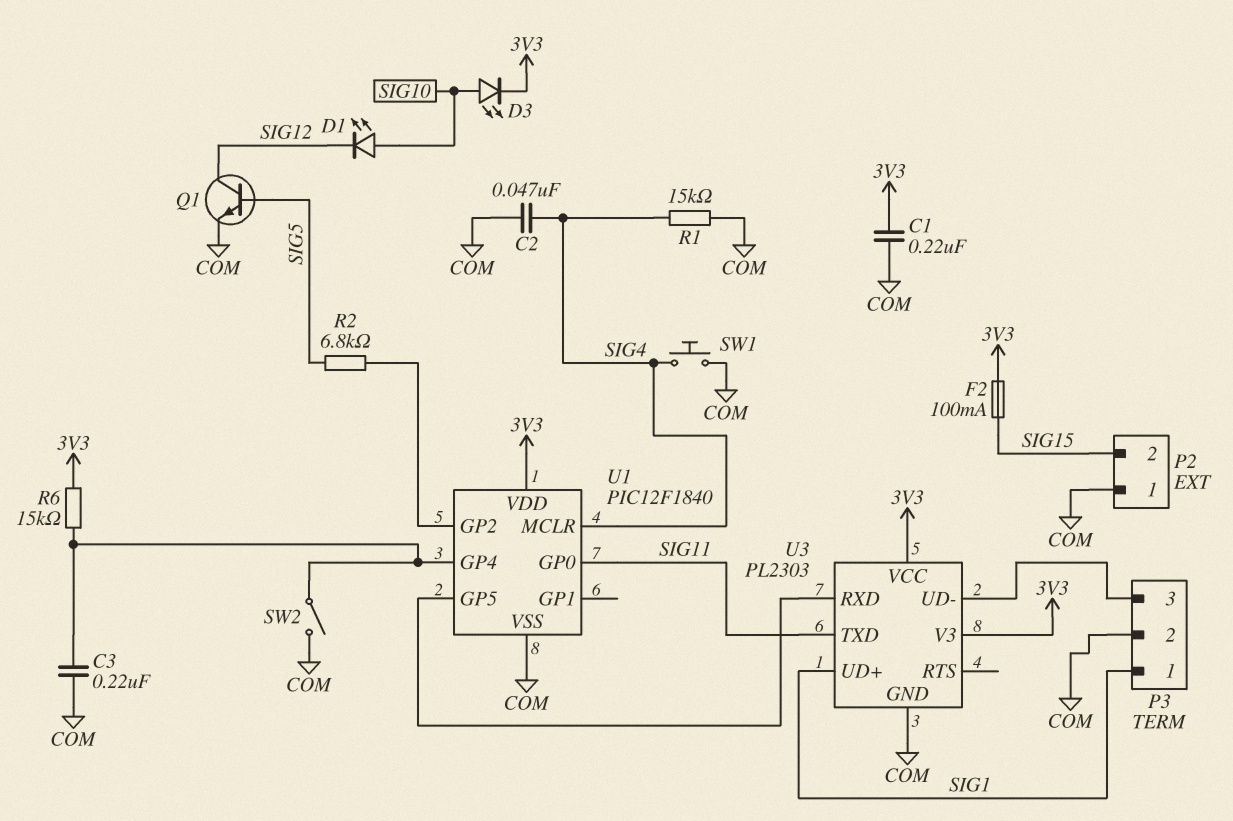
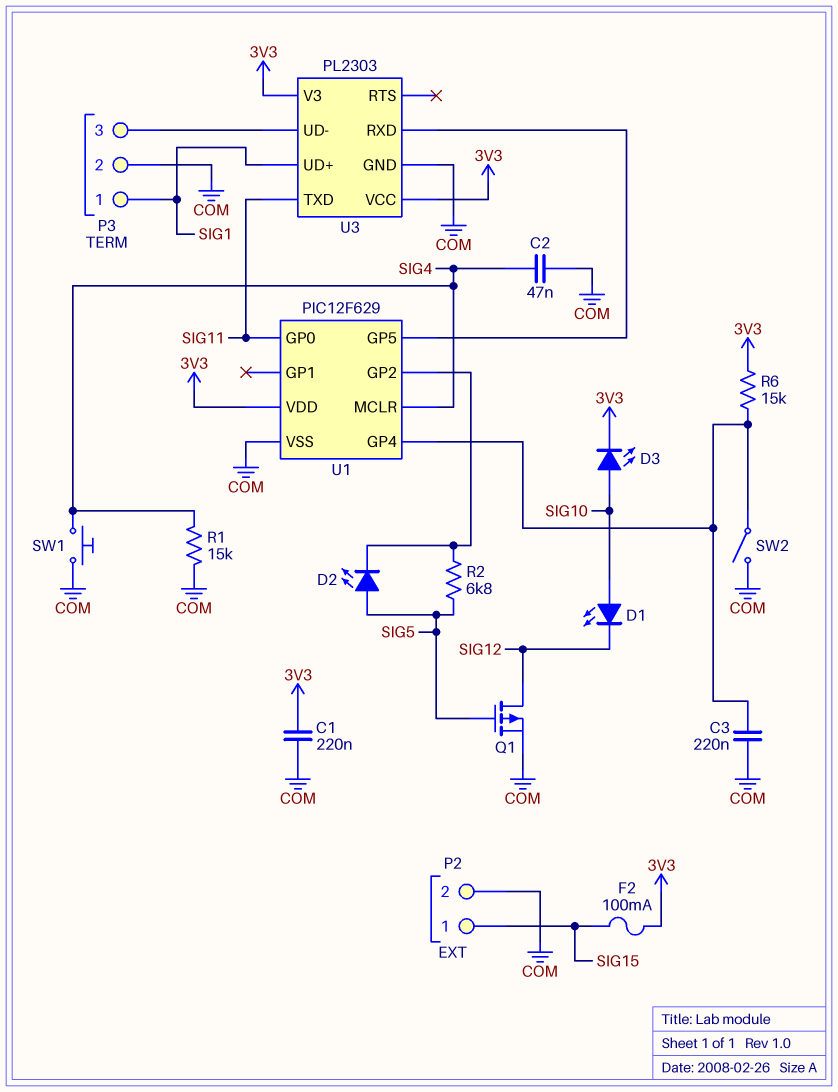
D2: none -> LED (A SIG5, K U1/GP2)
P2 pin 1: COM -> SIG15
P2 pin 2: SIG15 -> COM
Q1: NPN (B SIG5, C SIG12, E COM) -> PMOS (G SIG5, D SIG12, S COM)
U1: PIC12F1840 -> PIC12F629

